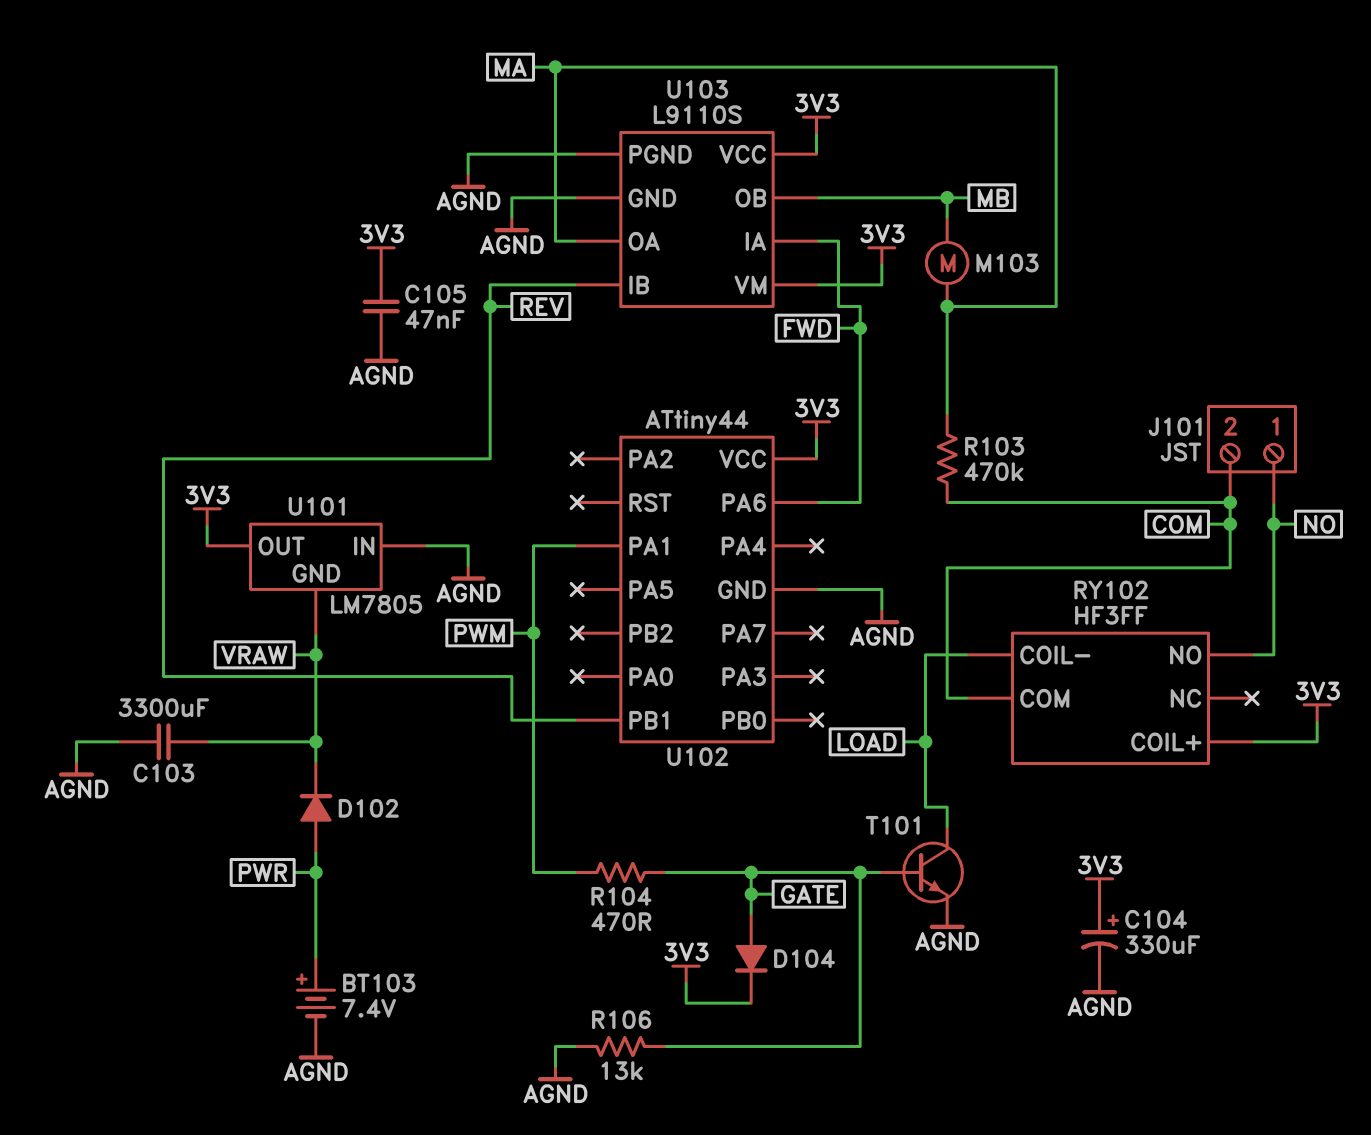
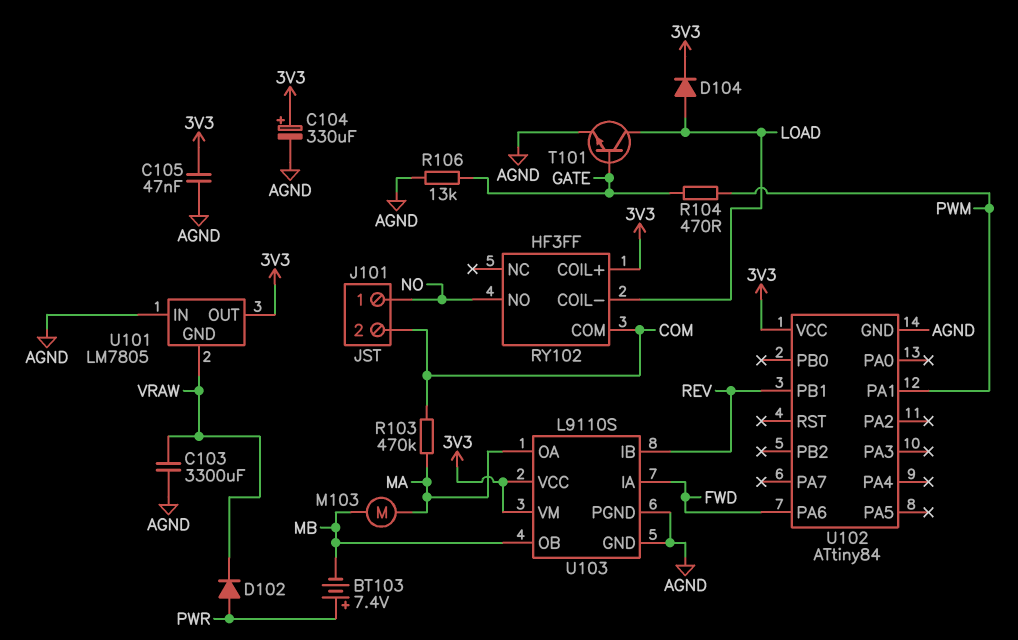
BT103: 7.4V (plus PWR, minus AGND) -> 7.4V (plus PWR, minus MB)
D104: diode (A GATE, K 3V3) -> diode (A LOAD, K 3V3)
U102: ATtiny44 -> ATtiny84

